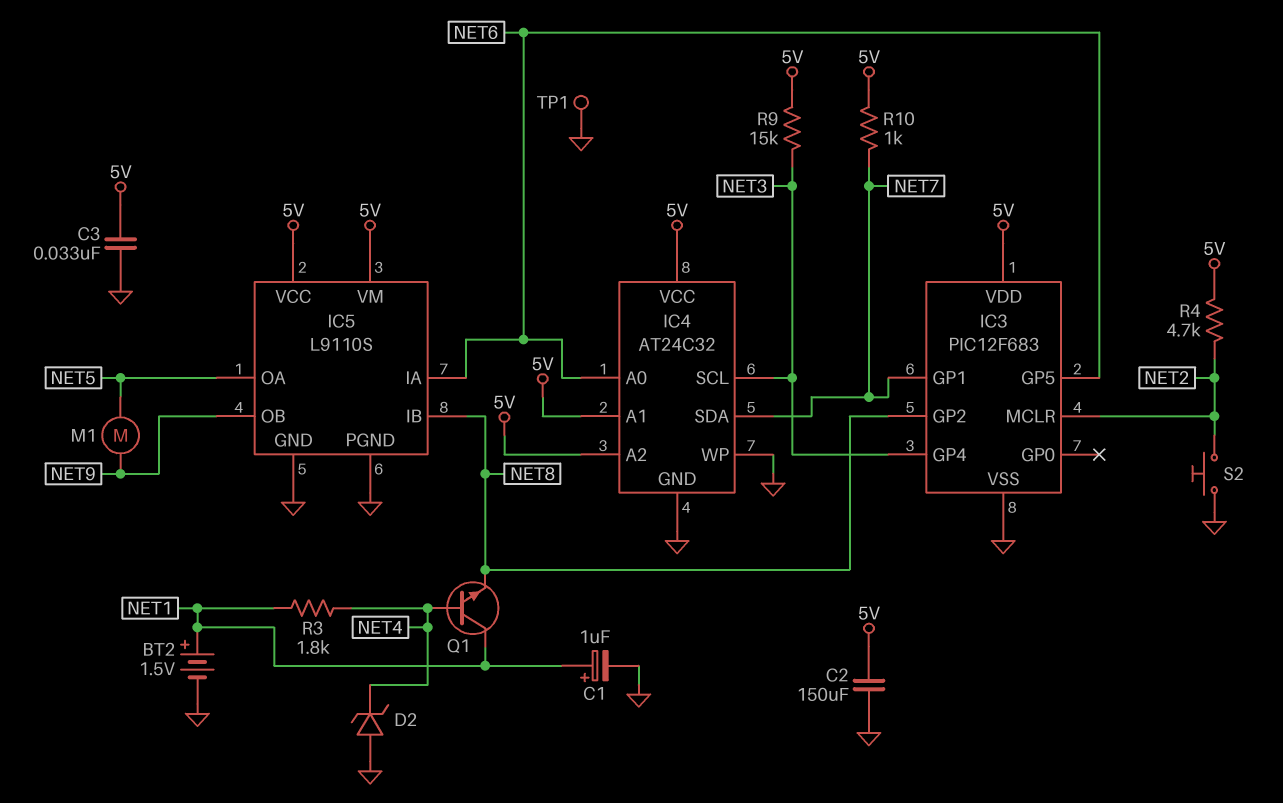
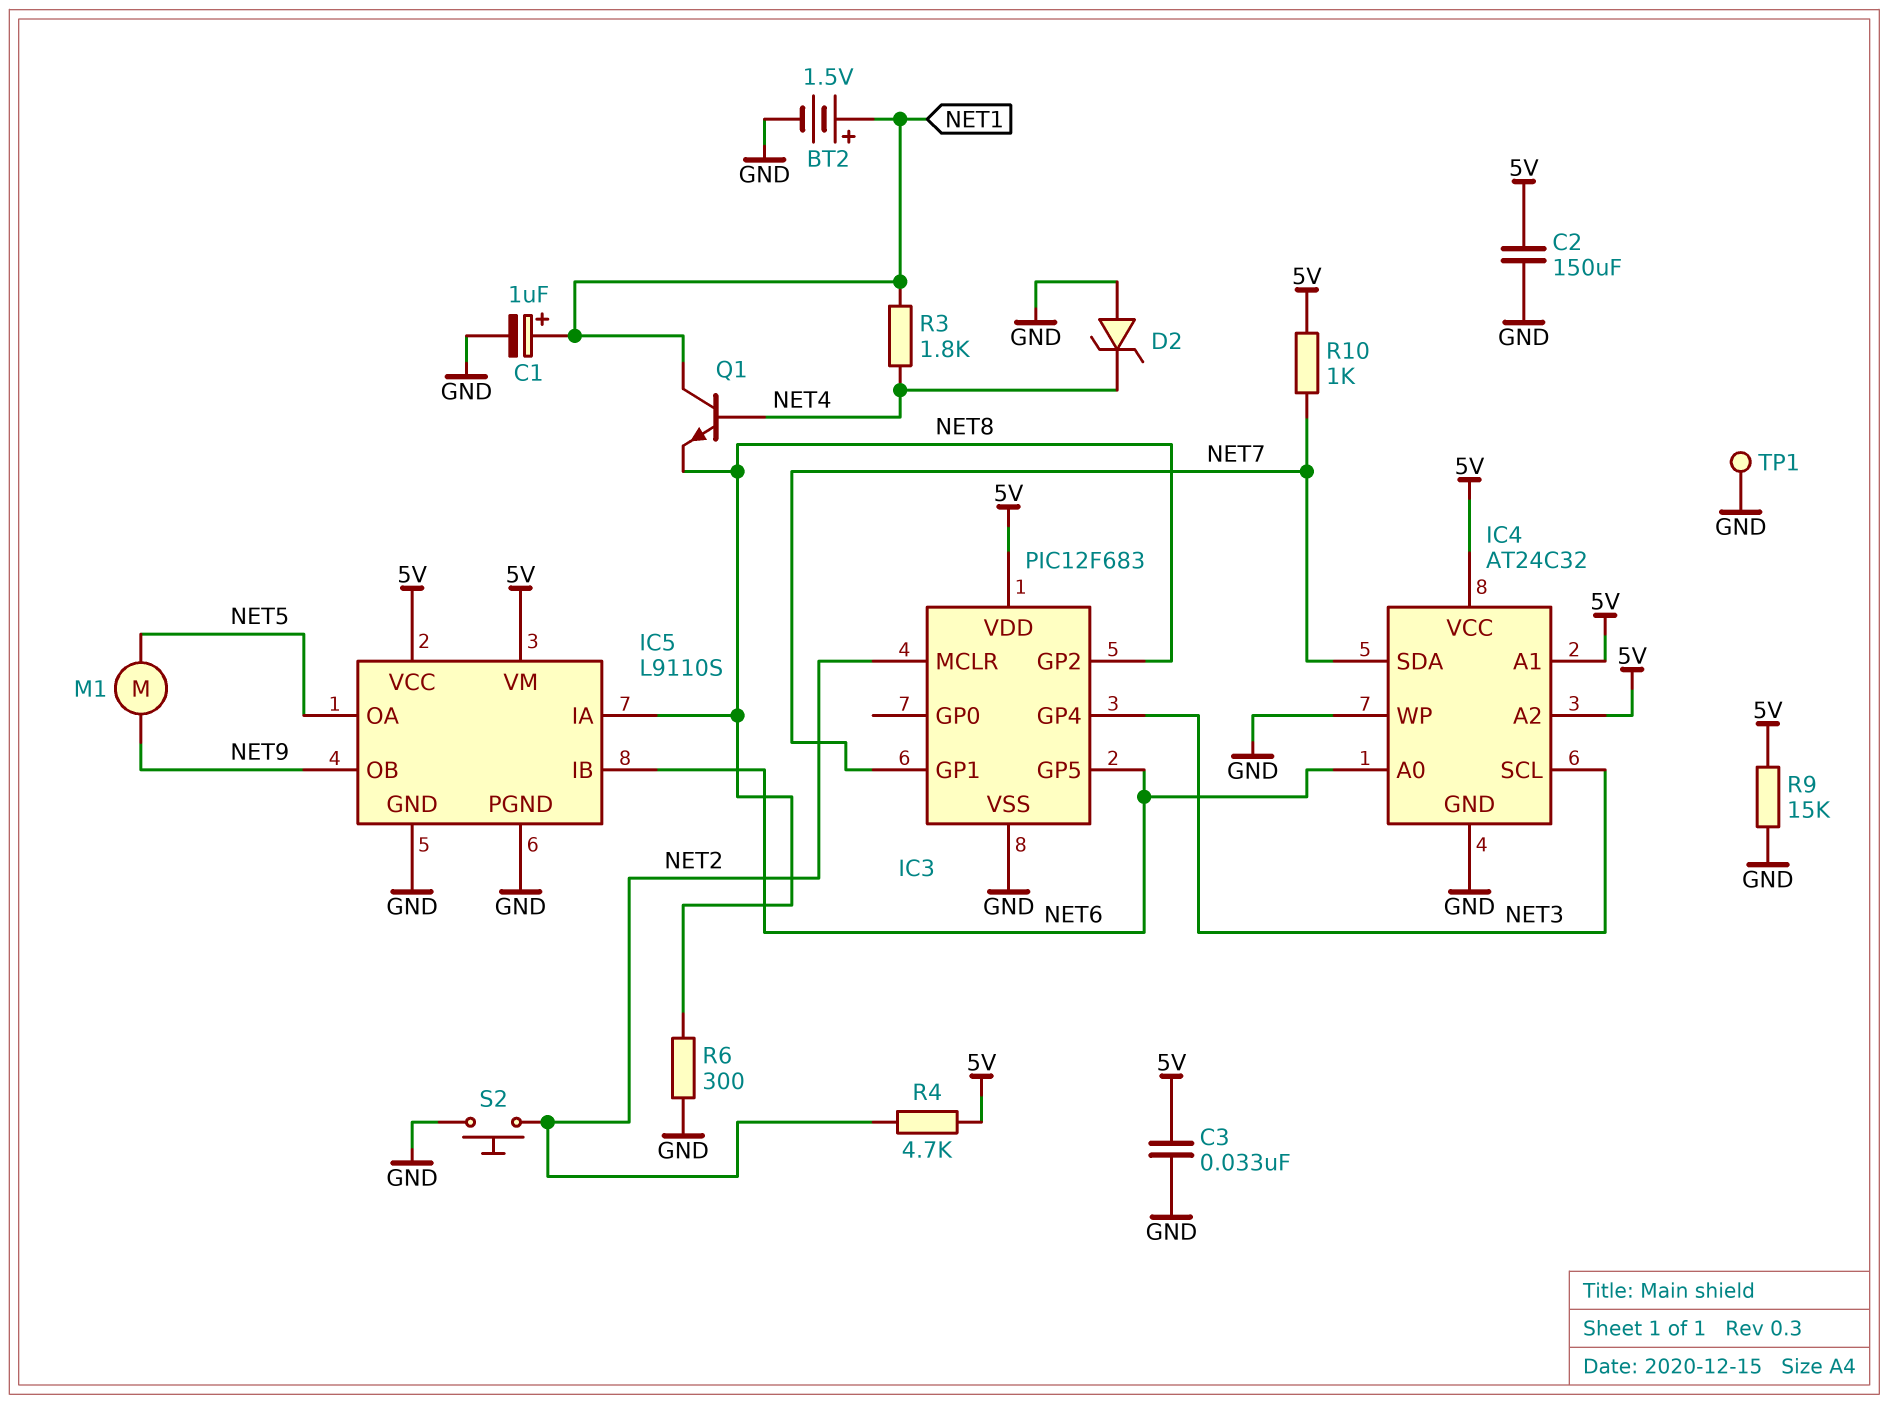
IC5 pin IA: NET6 -> NET8
IC5 pin IB: NET8 -> NET6
R6: none -> 300 (GND, NET8)
R9: 15k (5V, NET3) -> 15k (5V, GND)

